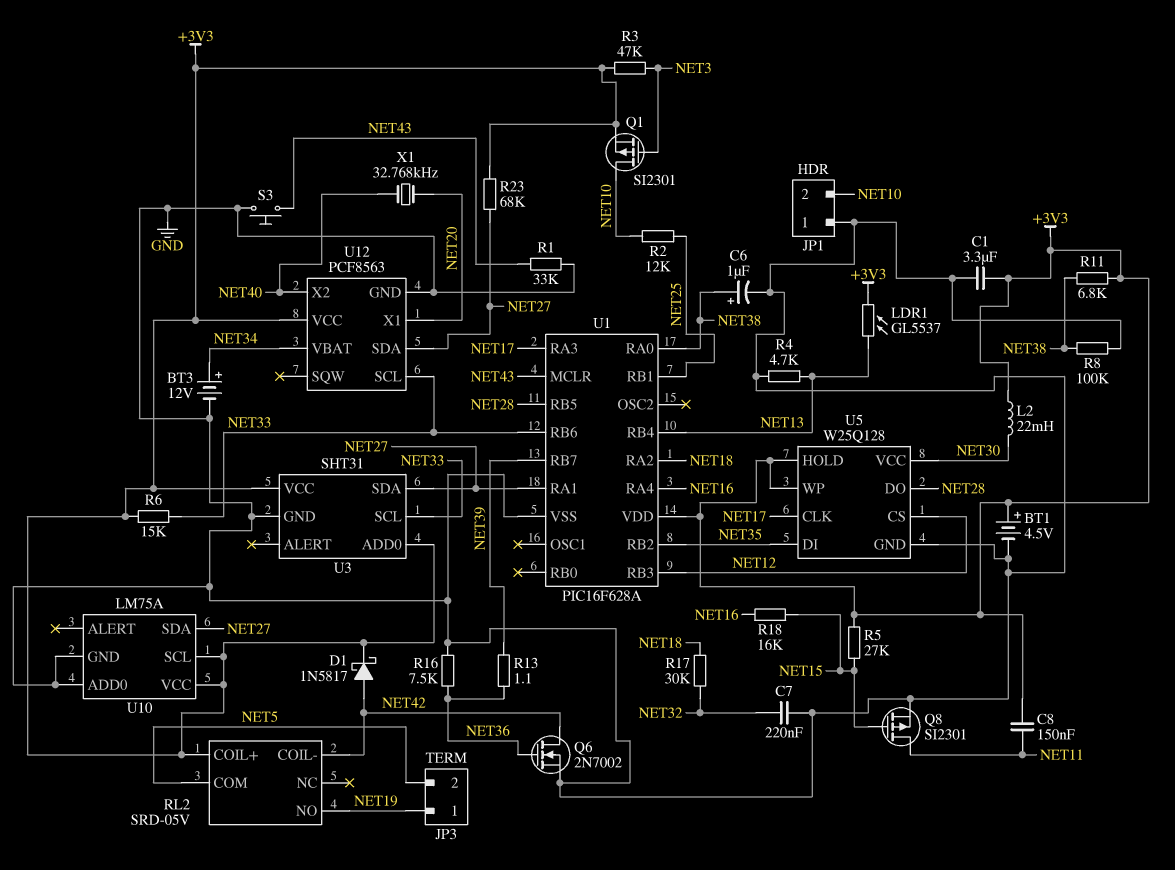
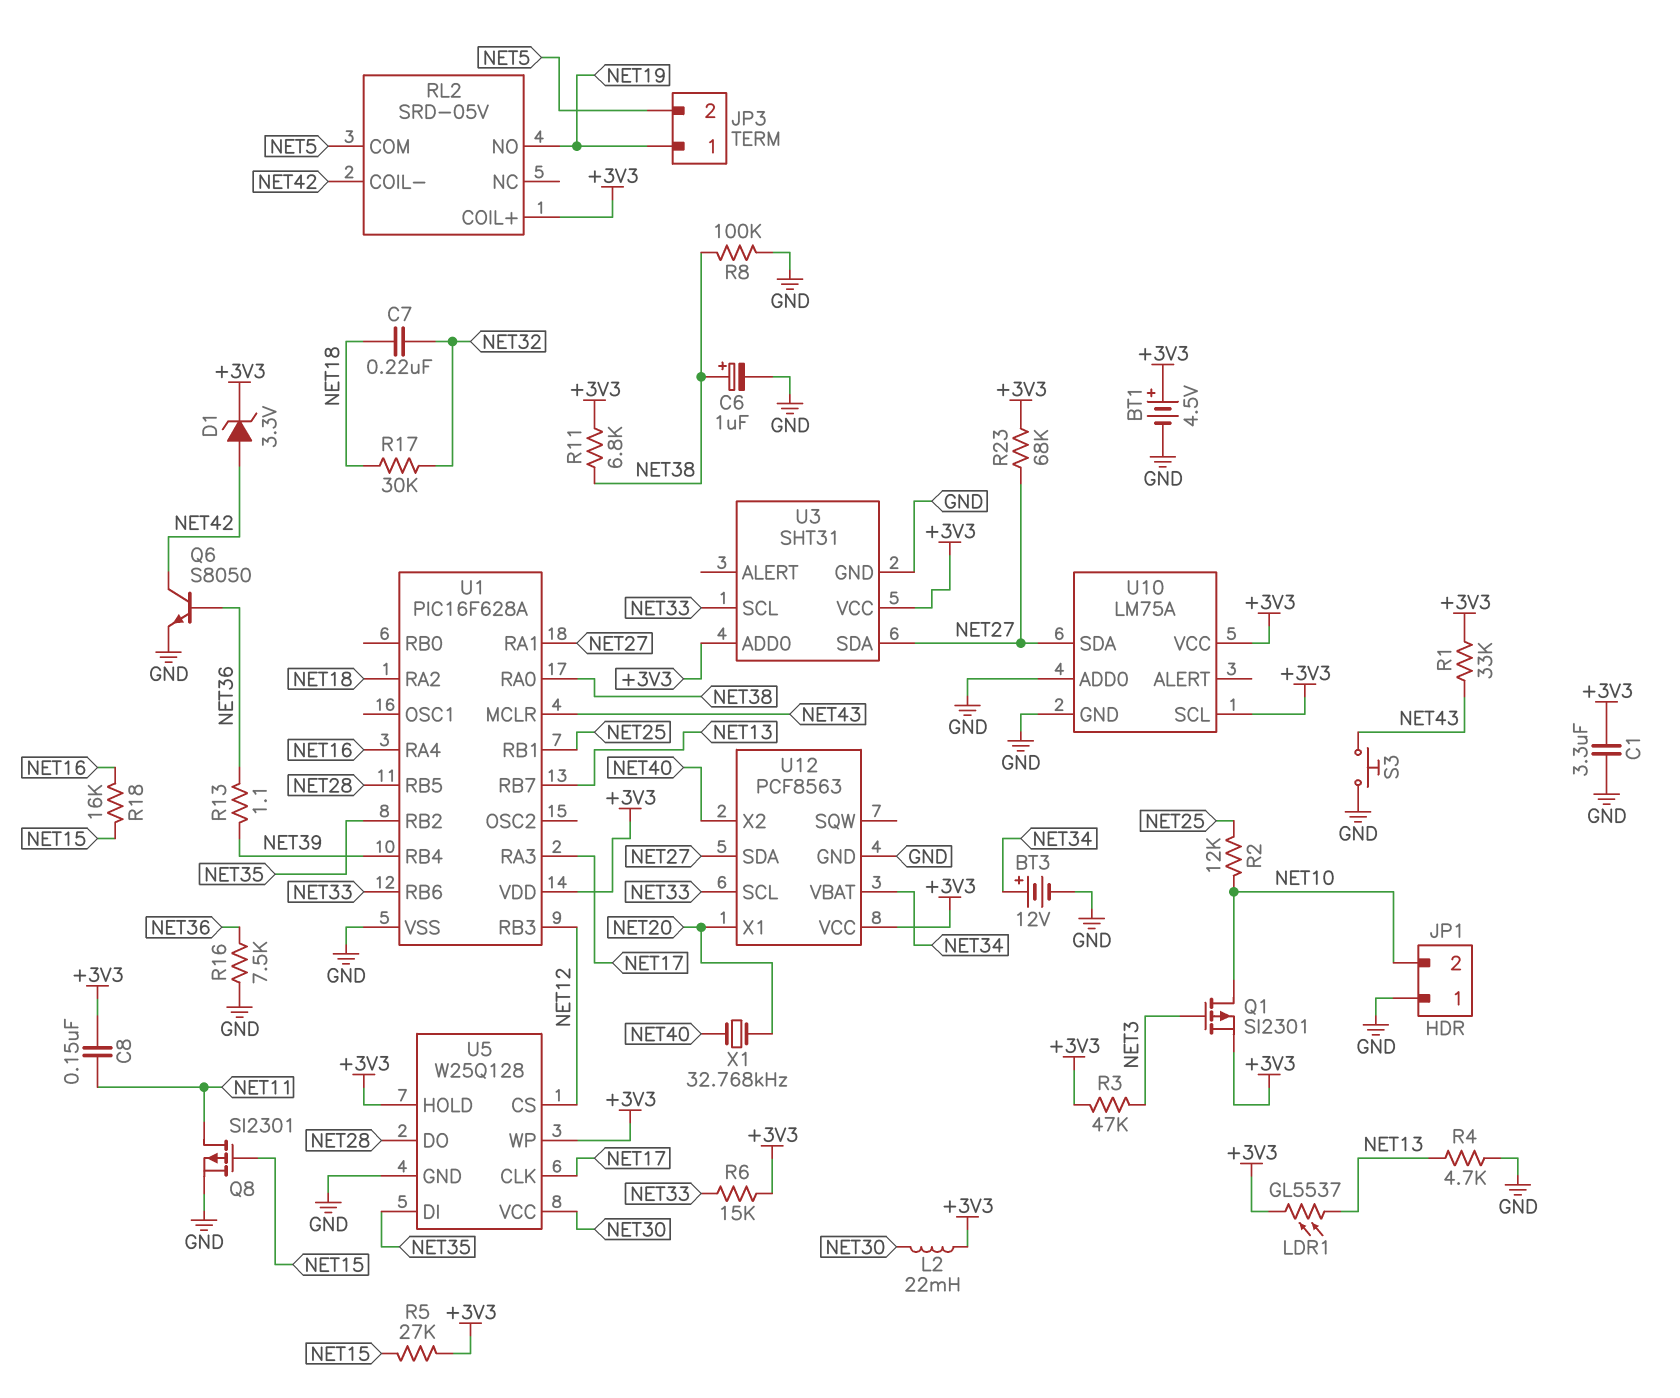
C7: 220nF (GND, NET32) -> 220nF (NET18, NET32)
D1: schottky 1N5817 (A NET42, K +3V3) -> zener 3.3V (A NET42, K +3V3)
Q6: NMOS 2N7002 (G NET36, D NET42, S GND) -> NPN S8050 (B NET36, C NET42, E GND)
R1: 33k (GND, NET43) -> 33k (+3V3, NET43)
U1 pin RB4: NET13 -> NET39
U1 pin RB7: NET39 -> NET13

